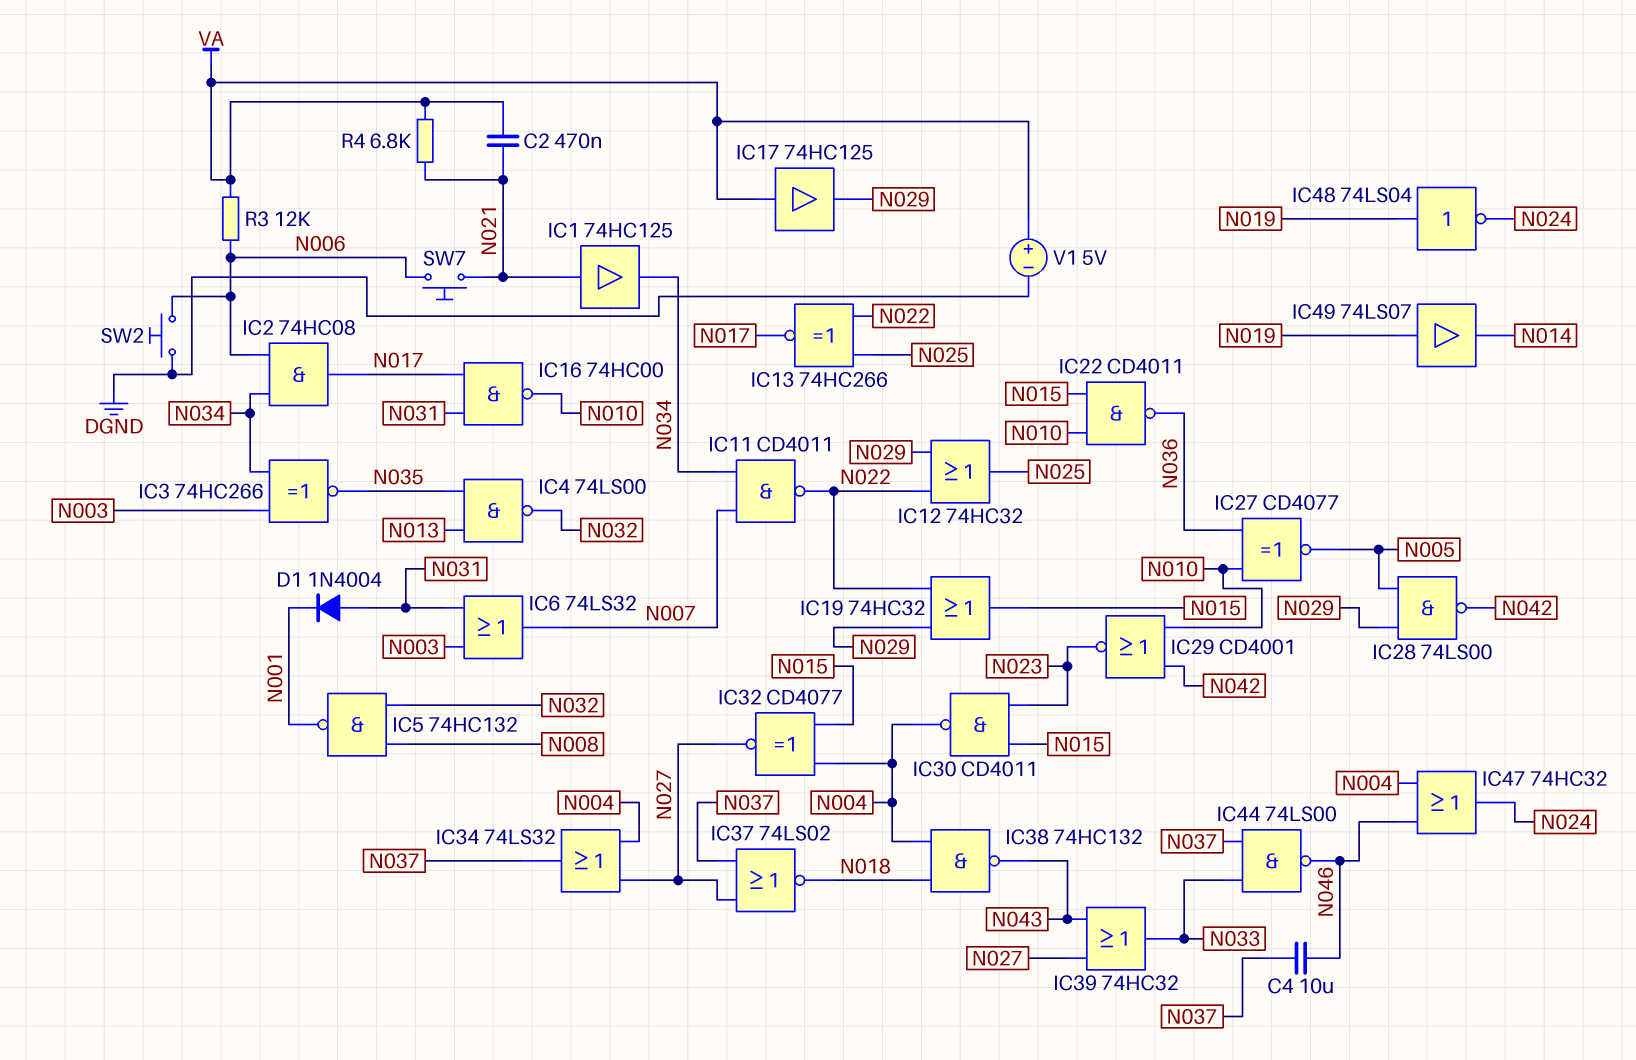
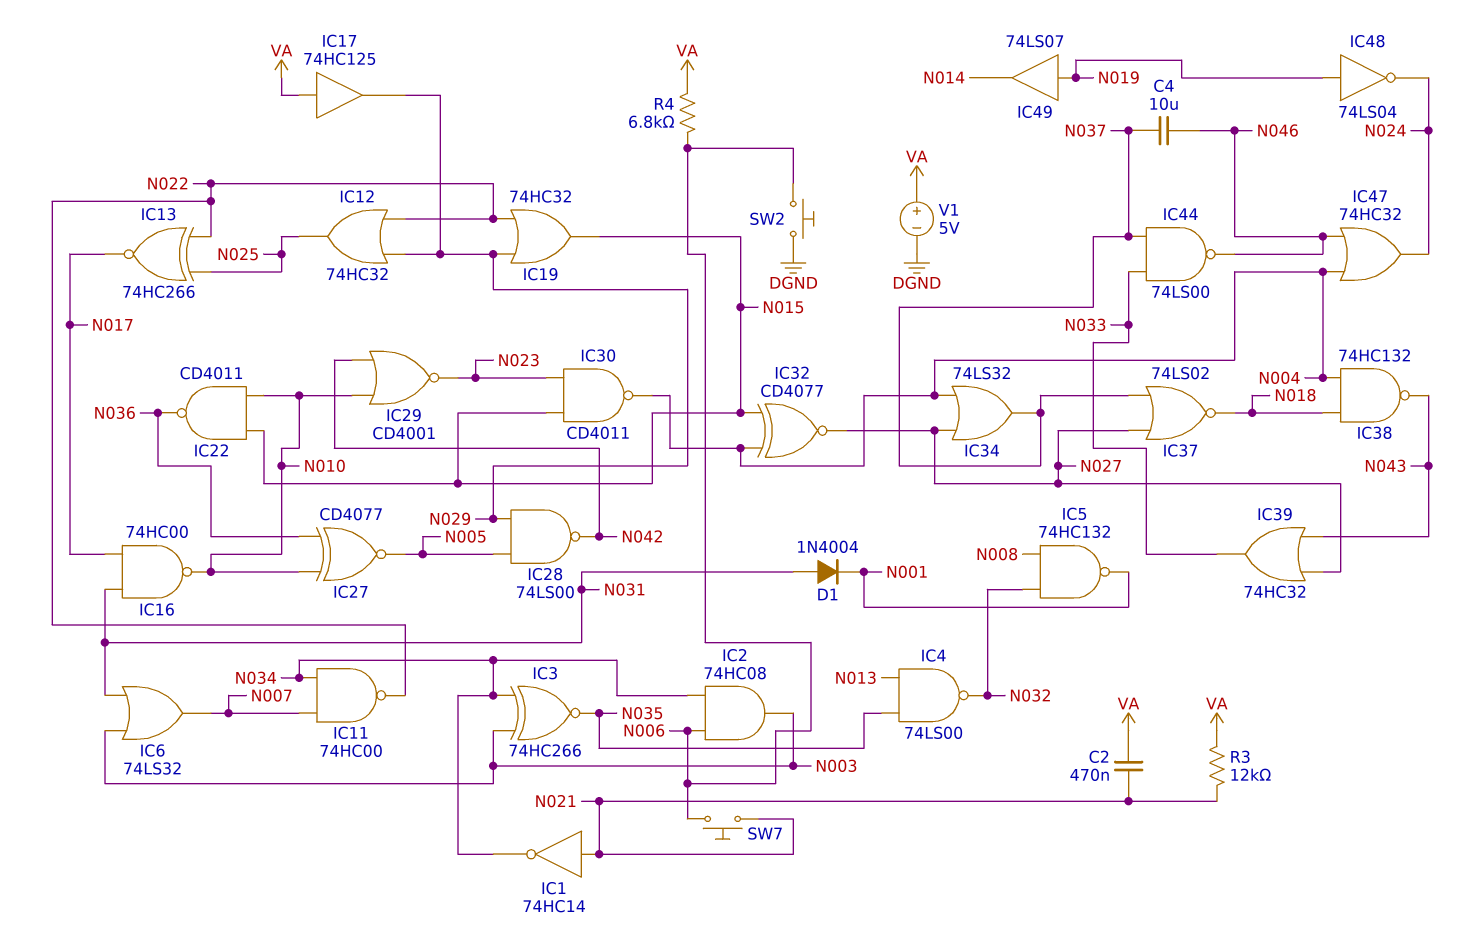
IC1: buffer 74HC125 (in N021, out N034) -> NOT 74HC14 (in N021, out N034)
IC2: AND 74HC08 (in N006, in N034, out N017) -> AND 74HC08 (in N006, in N034, out N003)
IC11: NAND CD4011 (in N007, in N034, out N022) -> NAND 74HC00 (in N007, in N034, out N022)
R3: 12k (N006, VA) -> 12k (N021, VA)
R4: 6.8k (N021, VA) -> 6.8k (N006, VA)

